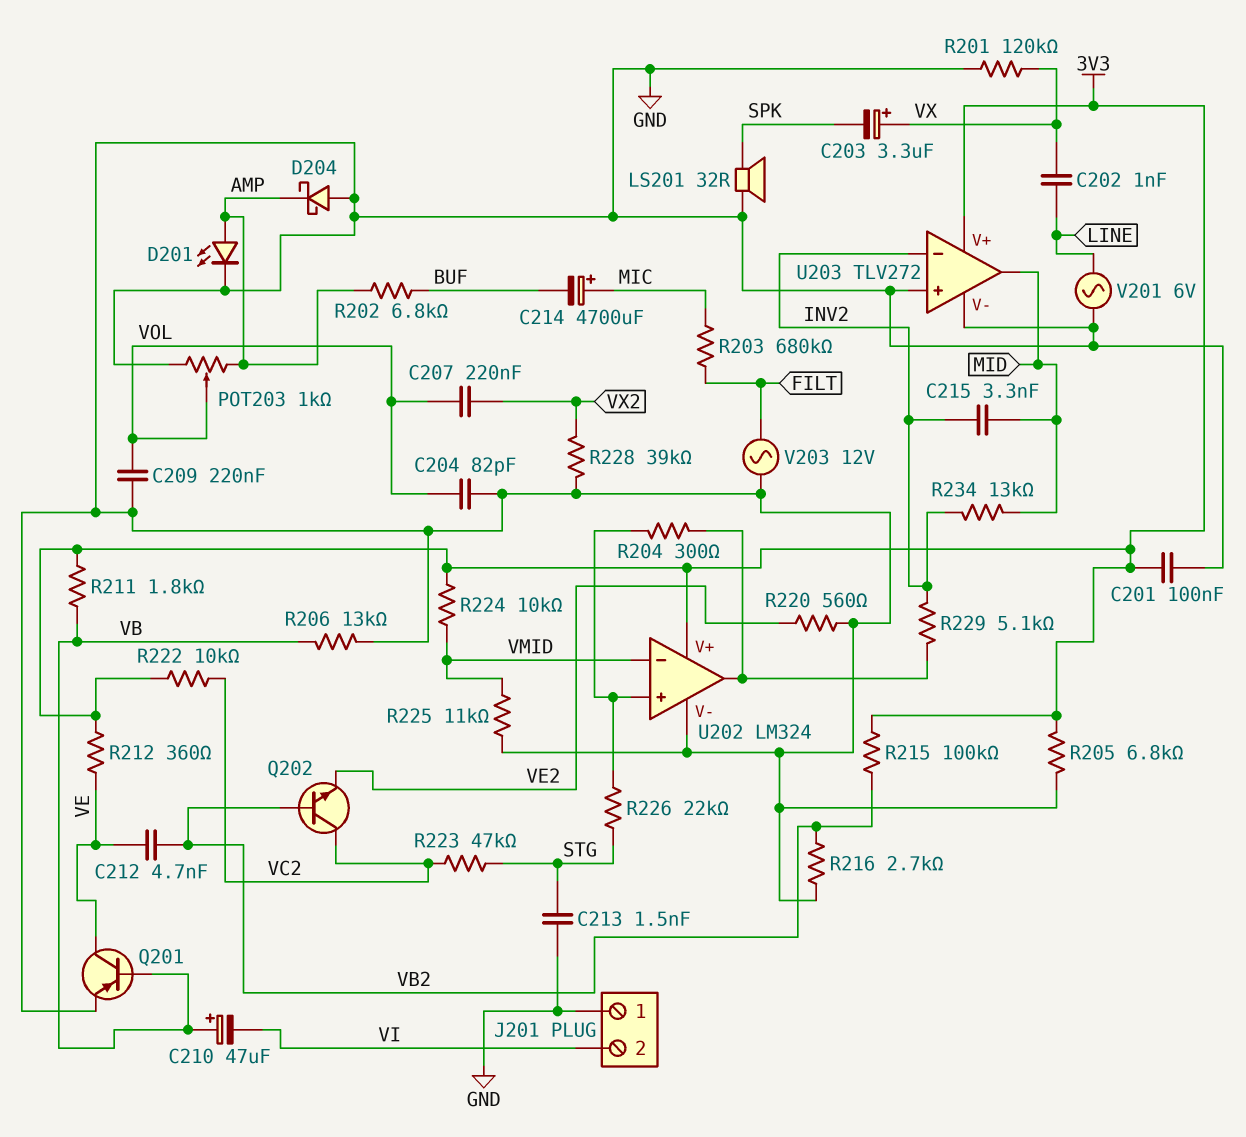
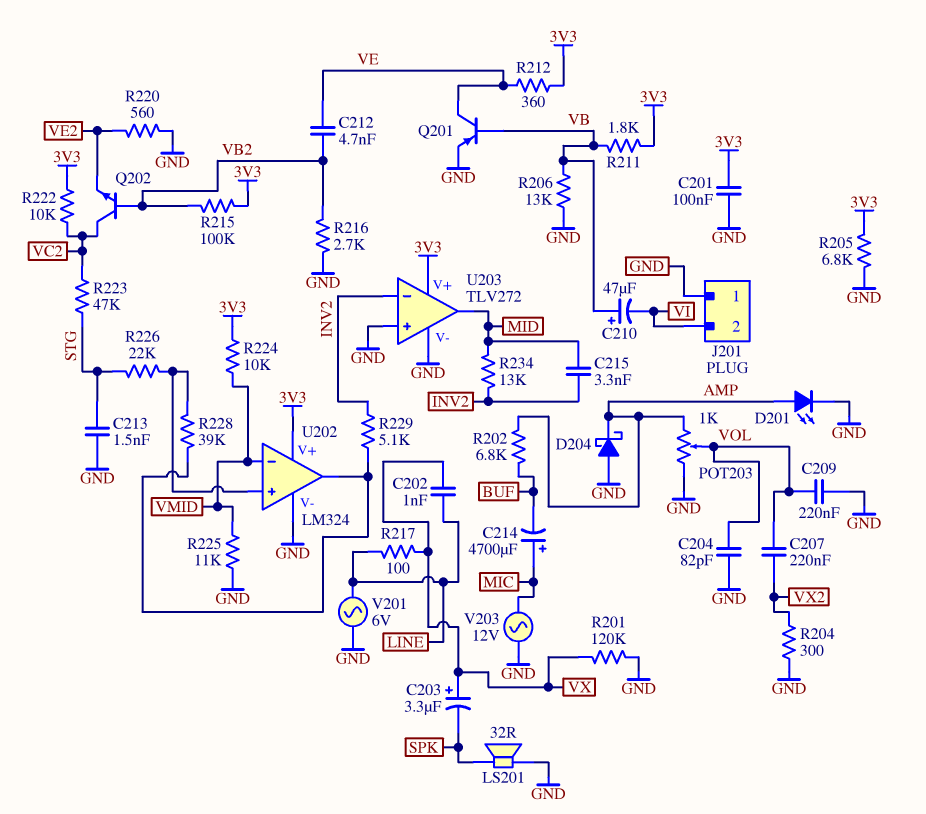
R203: 680k (FILT, MIC) -> none
R204: 300 (U202/in+, U202/out) -> 300 (GND, VX2)
R217: none -> 100 (LINE, VX)
R228: 39k (GND, VX2) -> 39k (U202/in+, U202/out)
V203: AC 12V (FILT, GND) -> AC 12V (GND, MIC)

